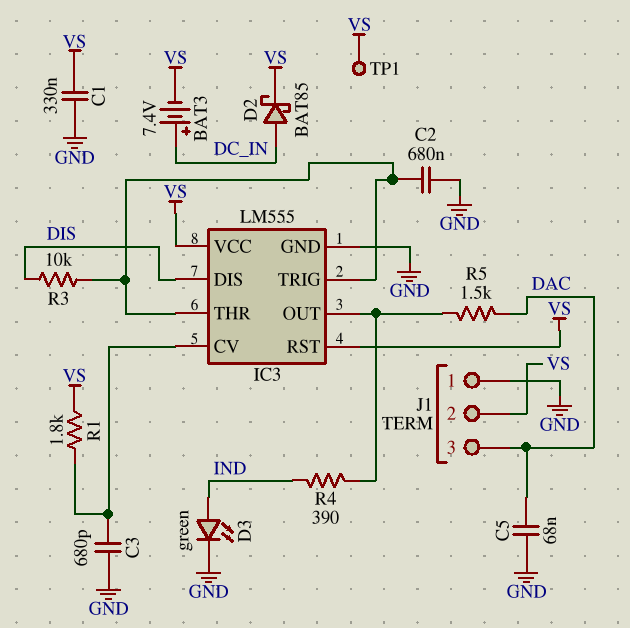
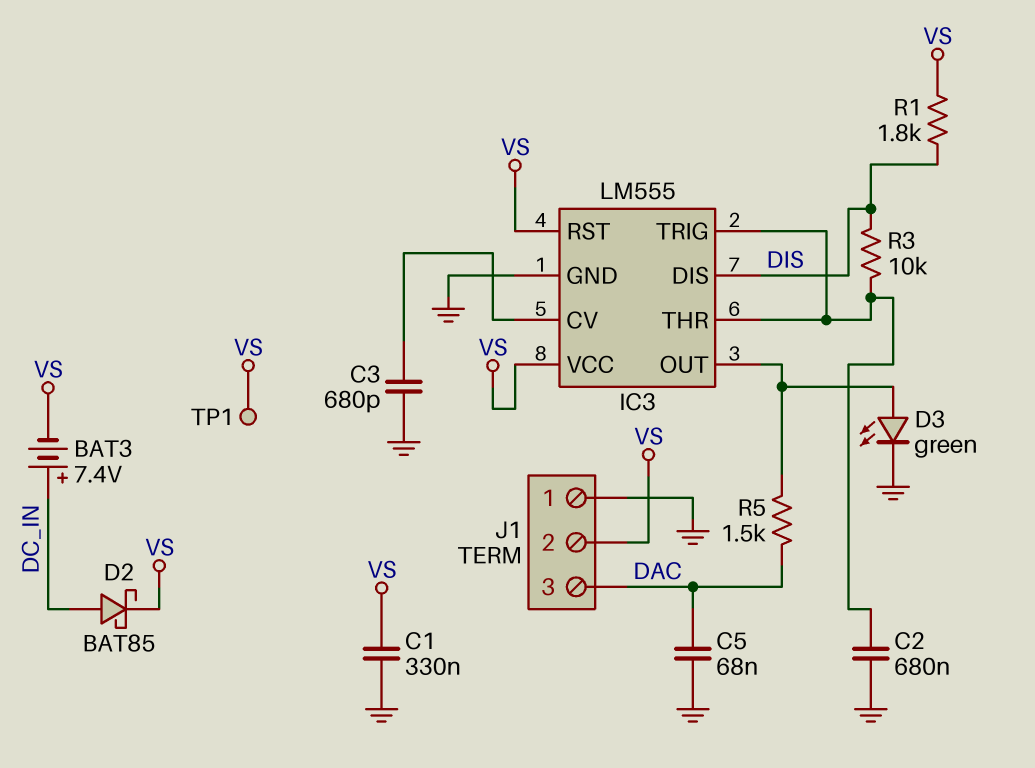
D3: LED green (A IND, K GND) -> LED green (A IC3/OUT, K GND)
R1: 1.8k (IC3/CV, VS) -> 1.8k (DIS, VS)
R4: 390 (IC3/OUT, IND) -> none

